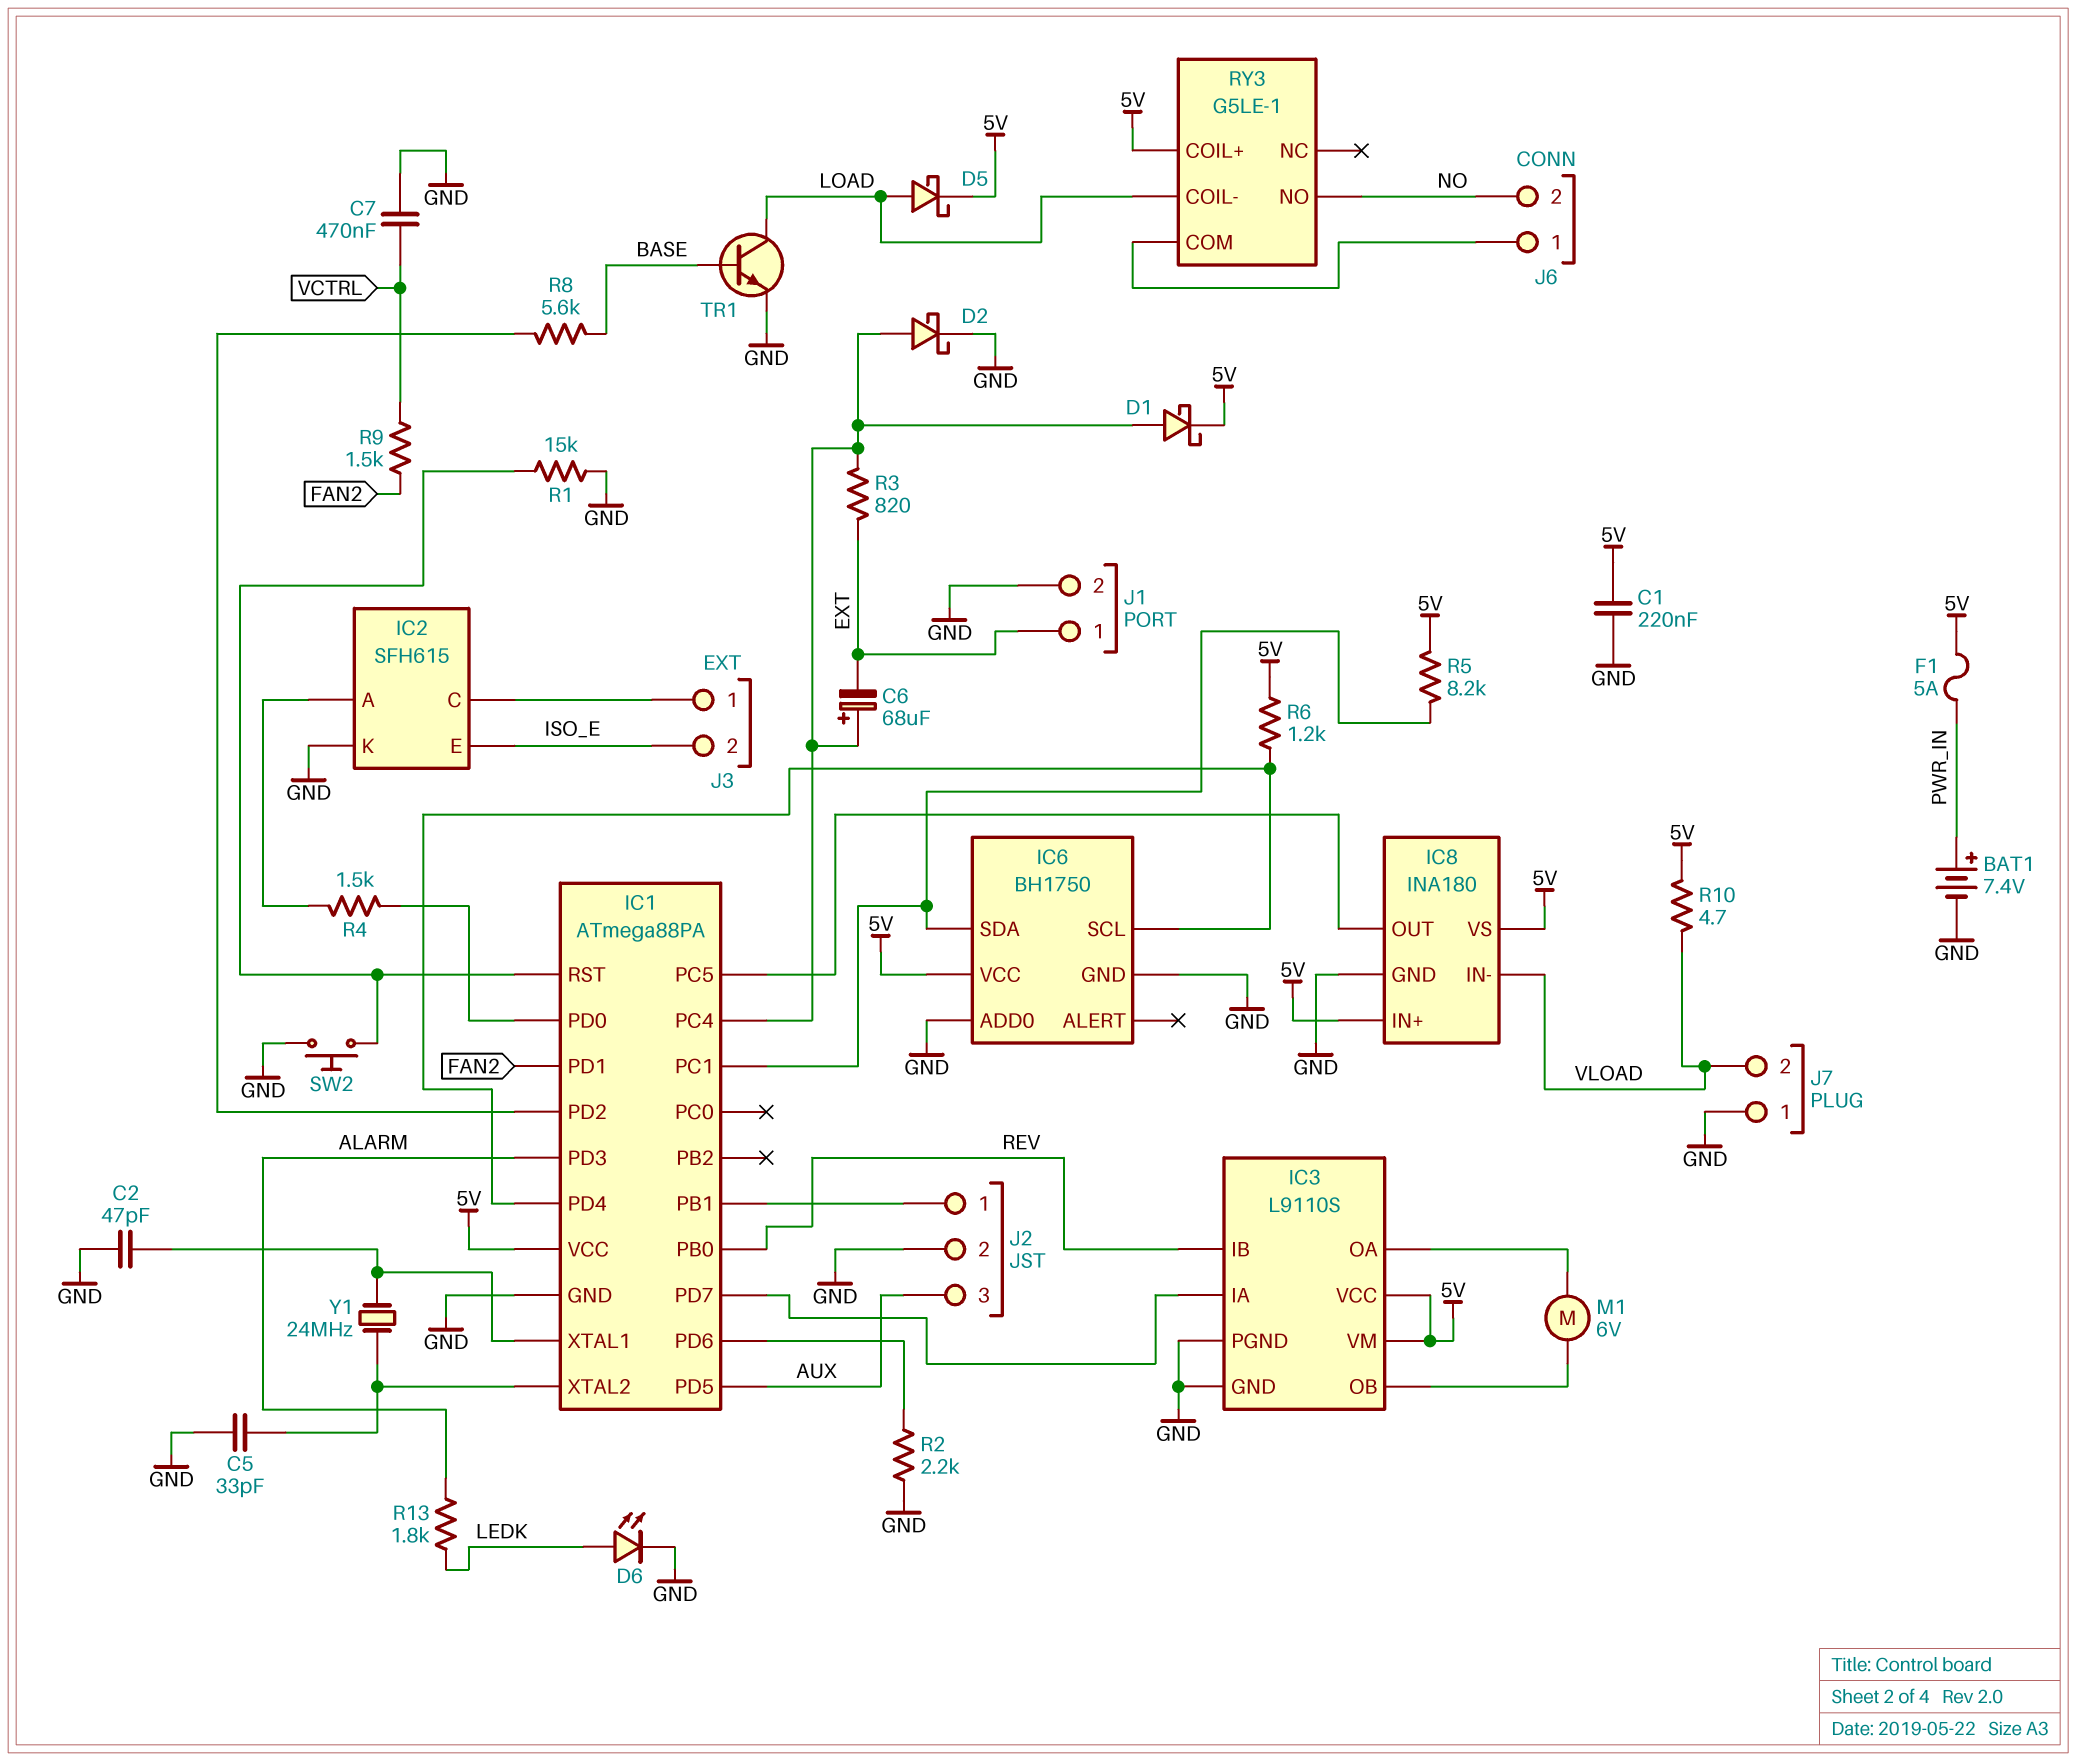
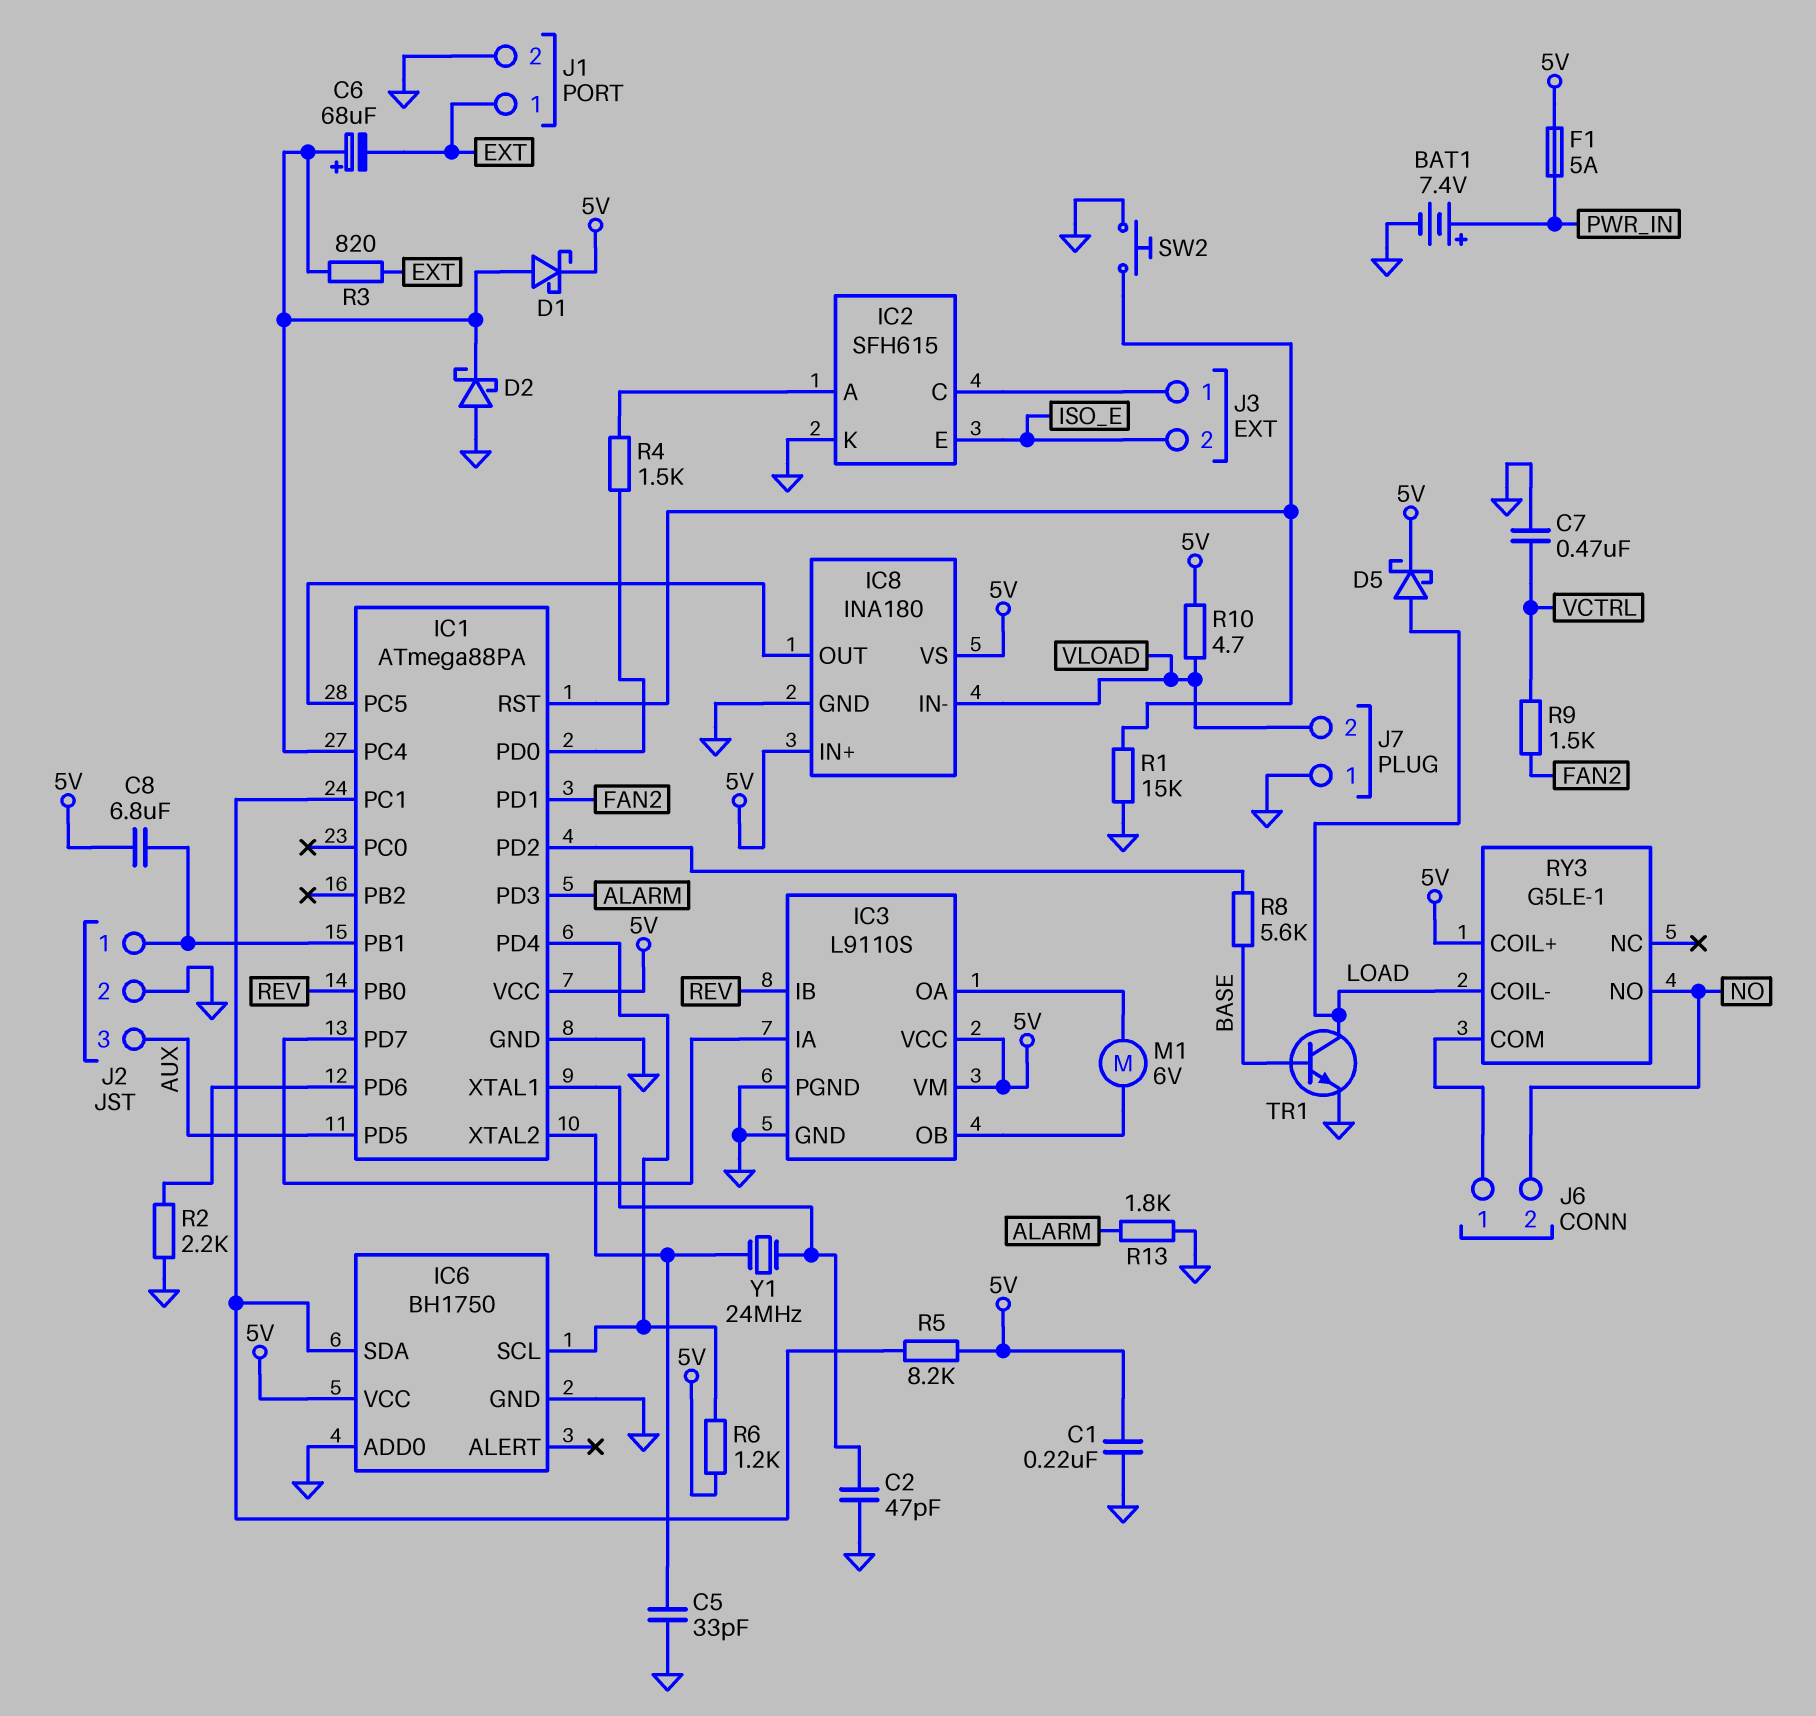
C8: none -> 6.8uF (5V, IC1/PB1)
D2: schottky (A IC1/PC4, K GND) -> schottky (A GND, K IC1/PC4)
D6: LED (A LEDK, K GND) -> none
R13: 1.8k (ALARM, LEDK) -> 1.8k (ALARM, GND)

